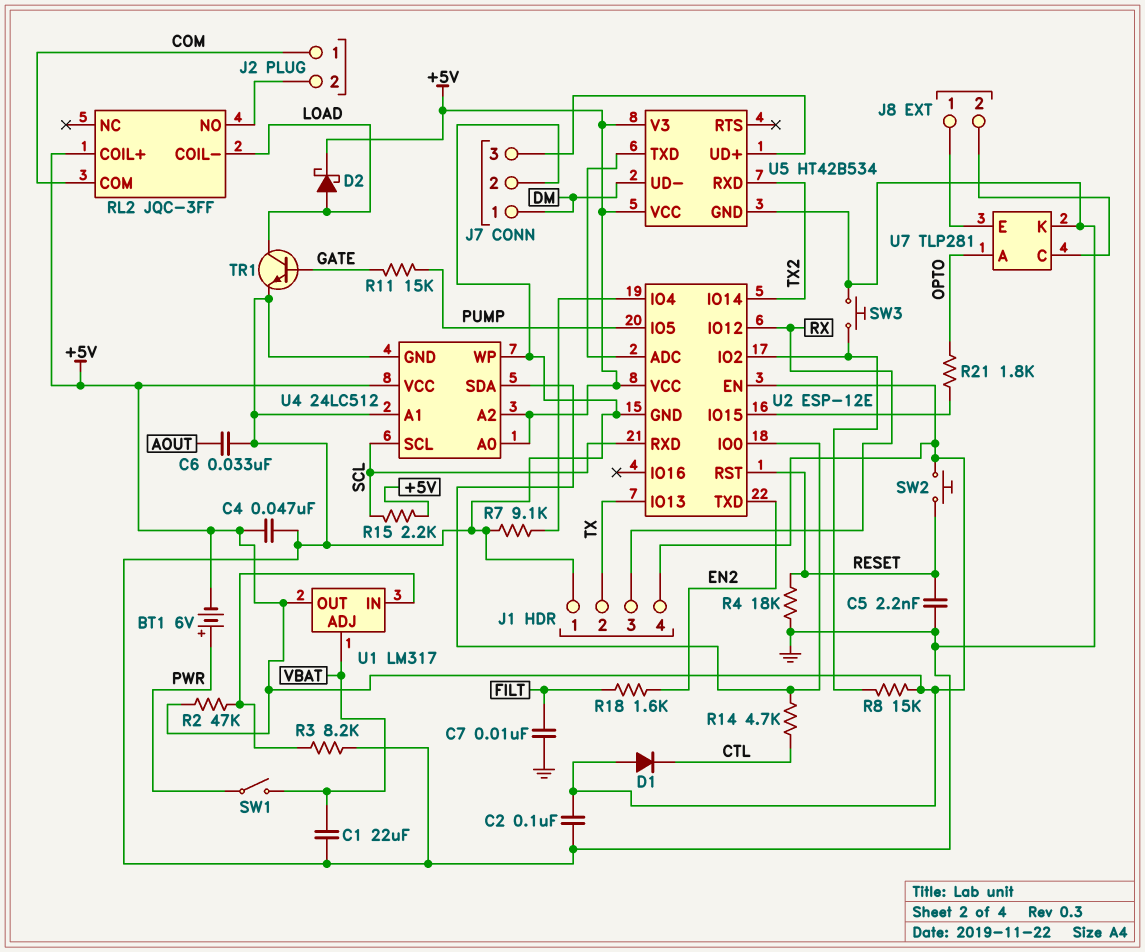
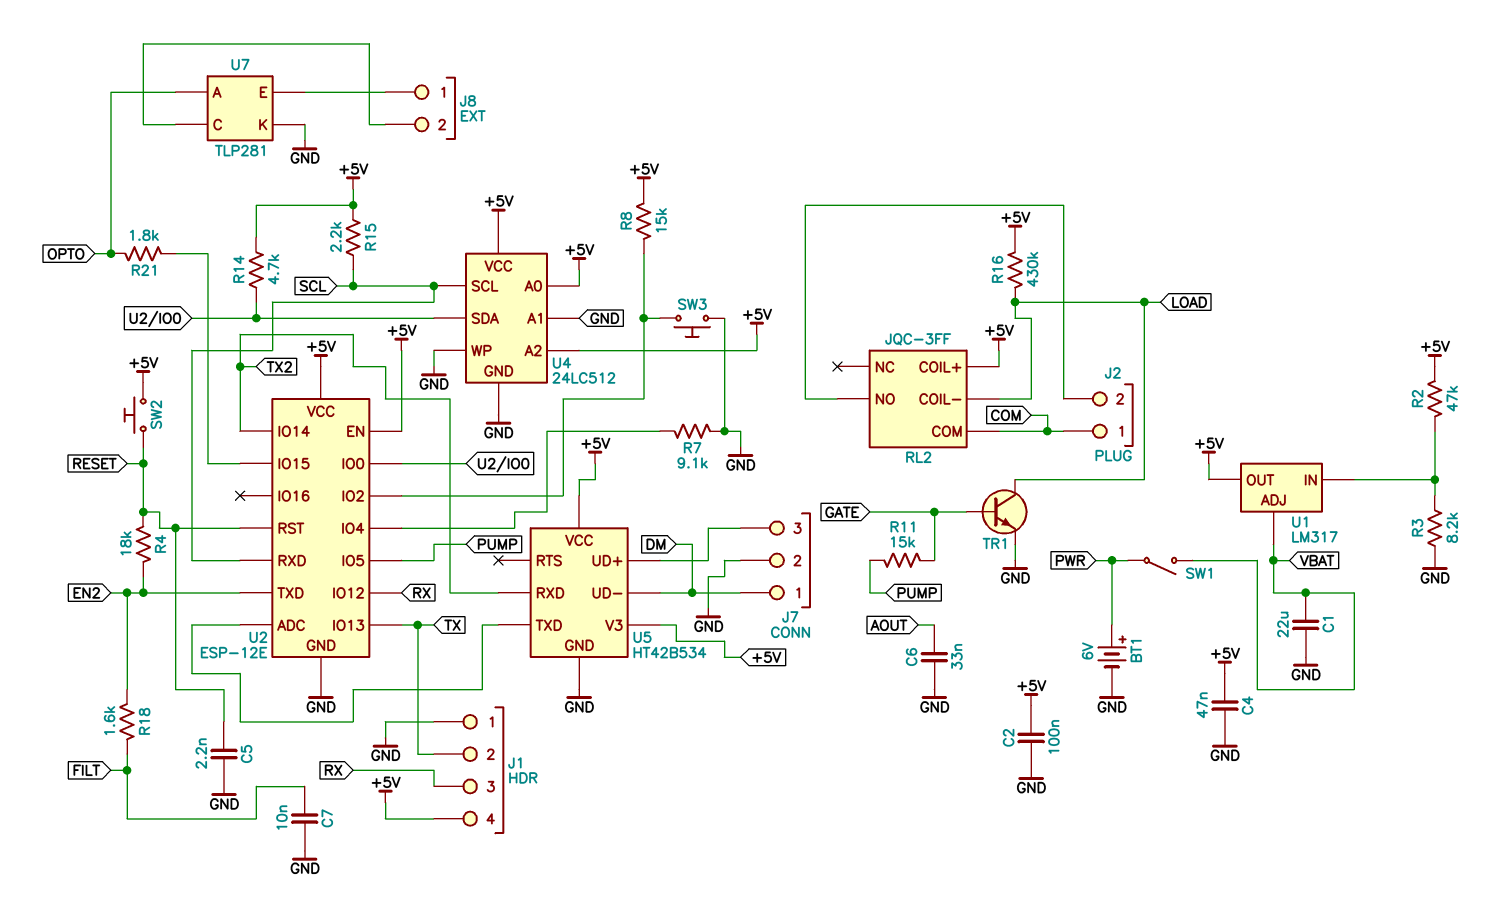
BT1: 6V (plus PWR, minus +5V) -> 6V (plus PWR, minus GND)
D1: diode (A +5V, K CTL) -> none
D2: schottky (A LOAD, K +5V) -> none
R4: 18k (GND, RESET) -> 18k (EN2, RESET)
R14: 4.7k (CTL, U2/IO0) -> 4.7k (+5V, U2/IO0)
R16: none -> 430k (+5V, LOAD)

